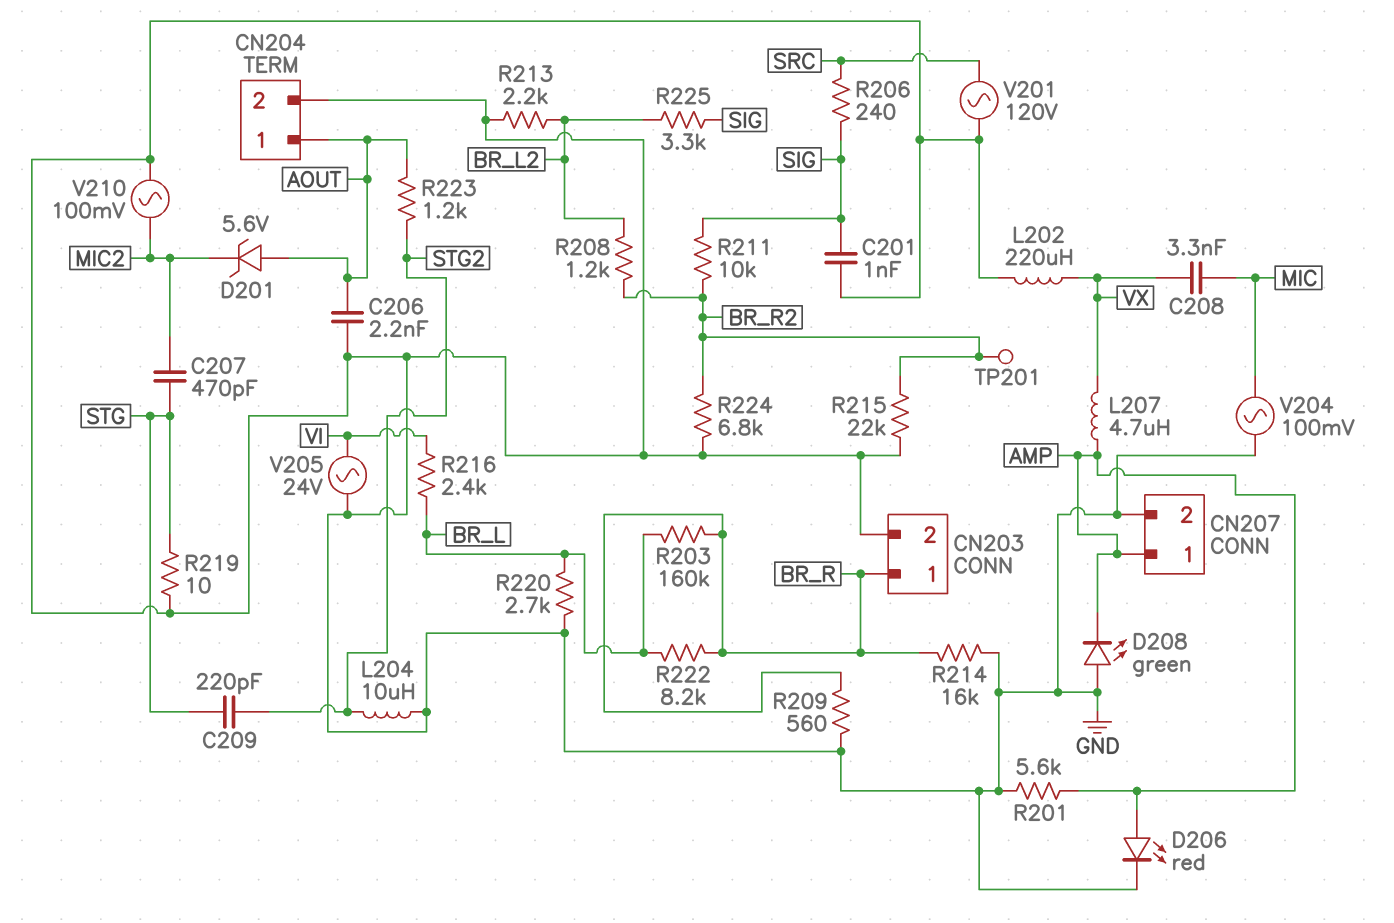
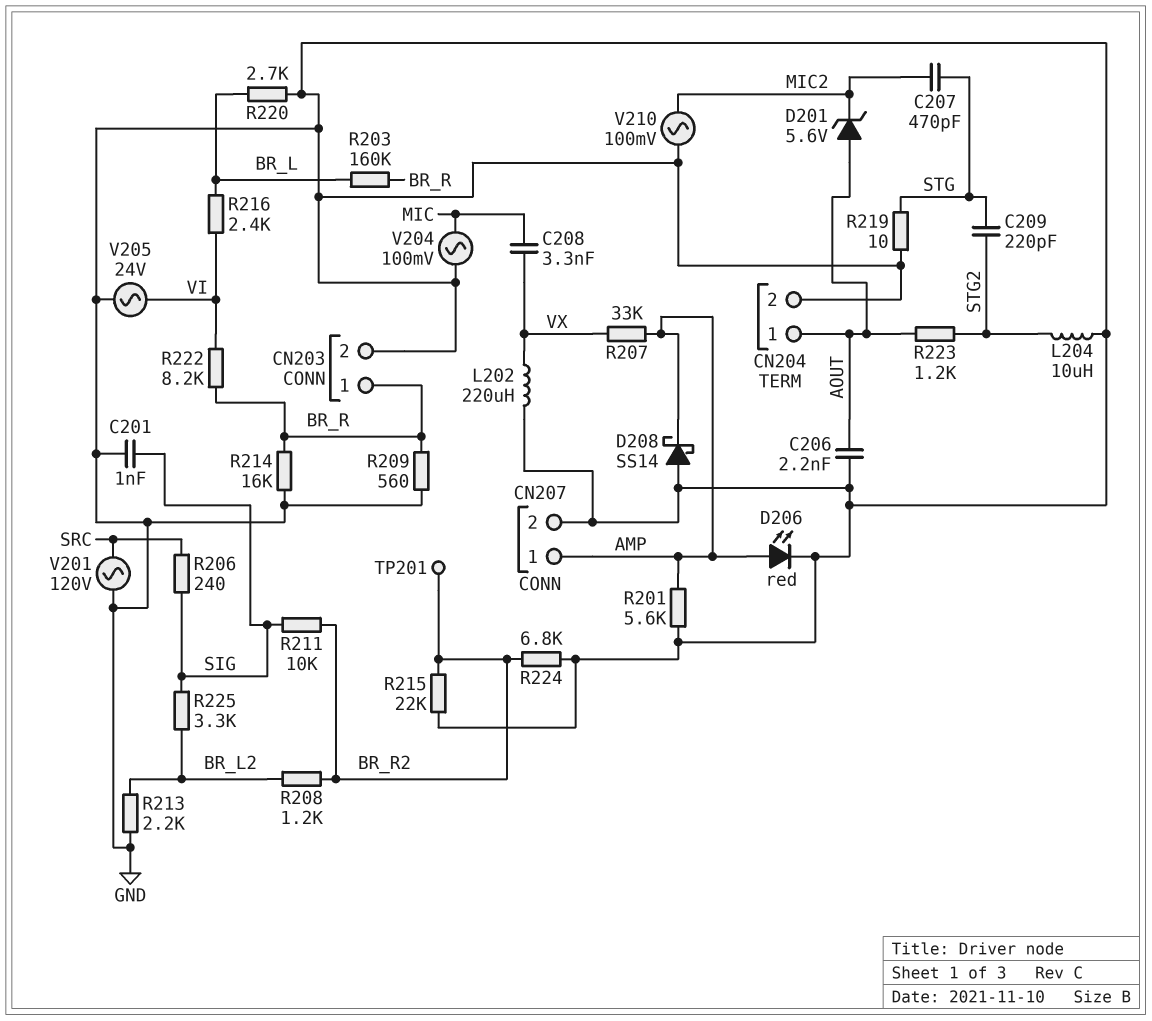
D208: LED green (A GND, K AMP) -> schottky SS14 (A GND, K AMP)
L207: 4.7uH (AMP, VX) -> none
R207: none -> 33k (AMP, VX)
R222: 8.2k (BR_L, BR_R) -> 8.2k (BR_R, VI)

